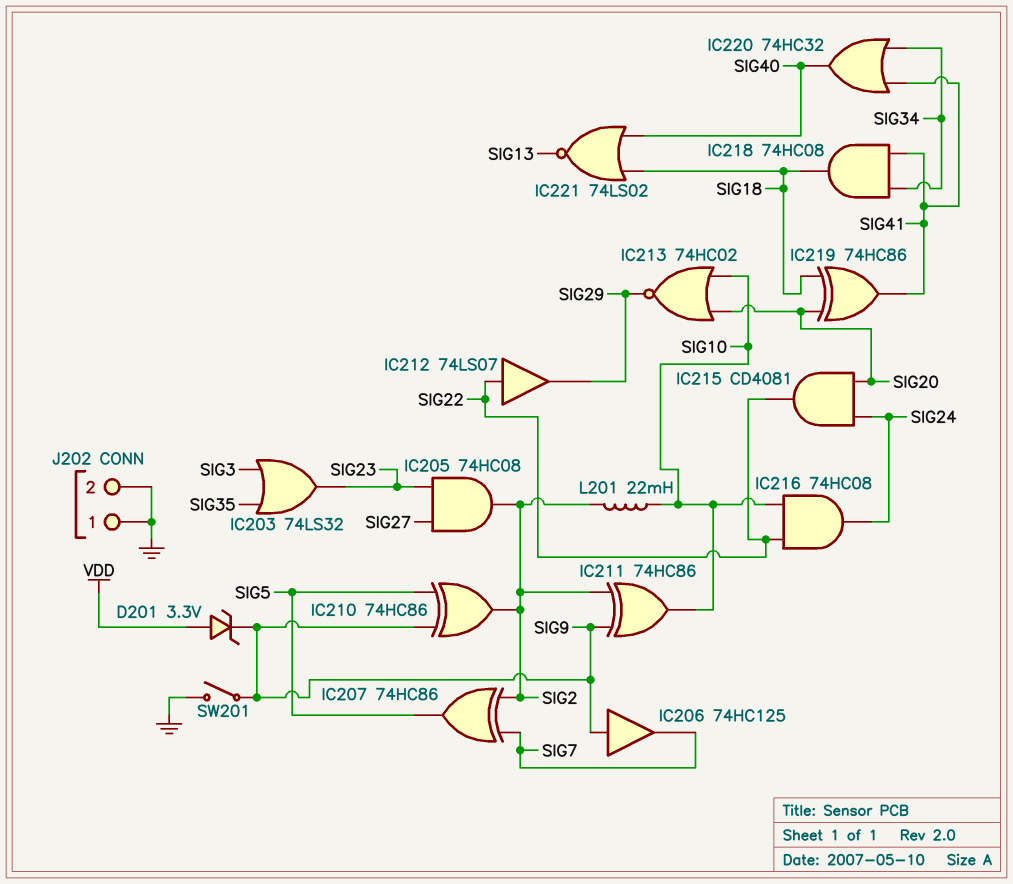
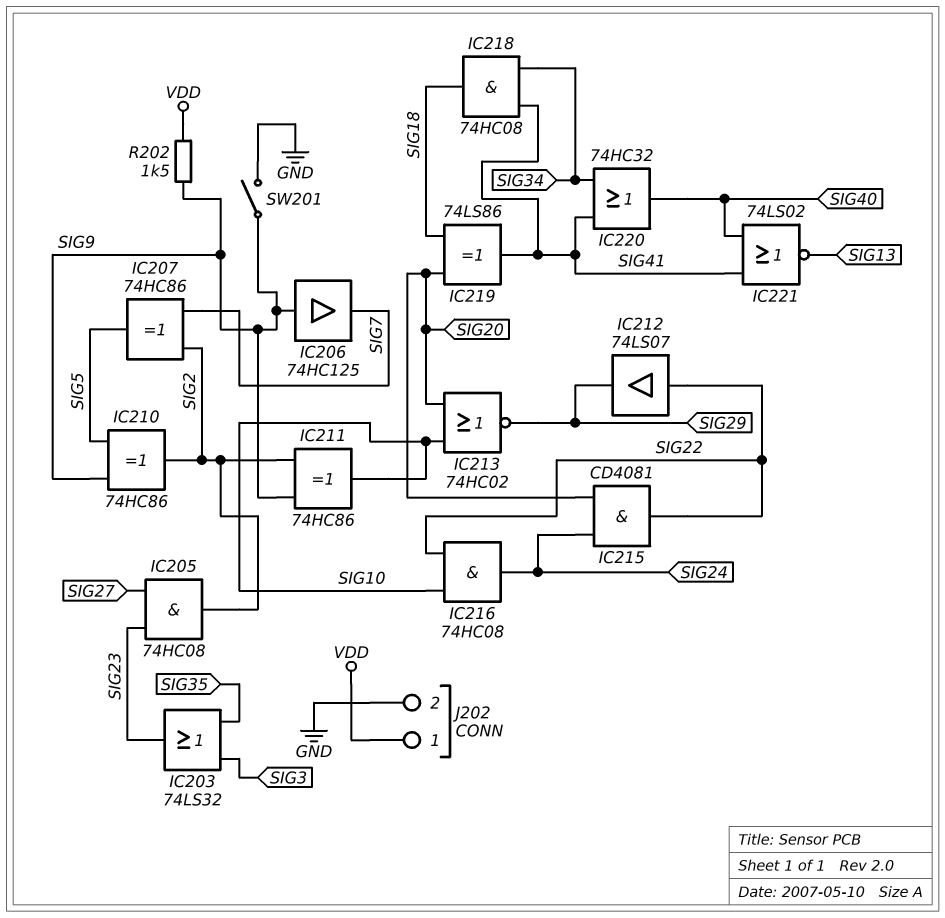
D201: zener 3.3V (A VDD, K SIG9) -> none
IC219: XOR 74HC86 (in SIG18, in SIG20, out SIG41) -> XOR 74LS86 (in SIG18, in SIG20, out SIG41)
IC221: NOR 74LS02 (in SIG18, in SIG40, out SIG13) -> NOR 74LS02 (in SIG40, in SIG41, out SIG13)
J202 pin 1: GND -> VDD
L201: 22mH (SIG2, SIG10) -> none
R202: none -> 1.5k (SIG9, VDD)

